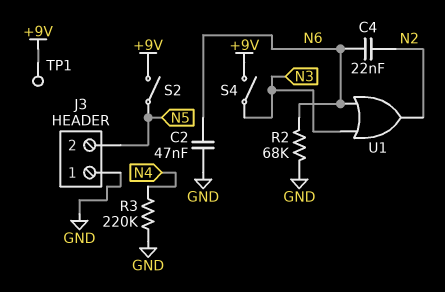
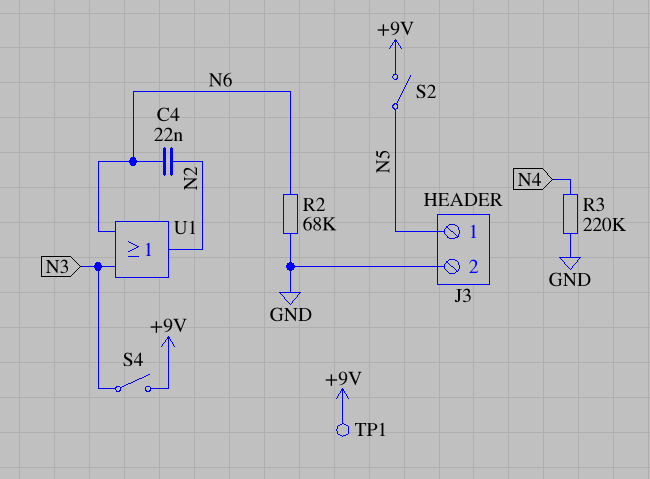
C2: 47nF (GND, N6) -> none
J3 pin 1: GND -> N5
J3 pin 2: N5 -> GND

